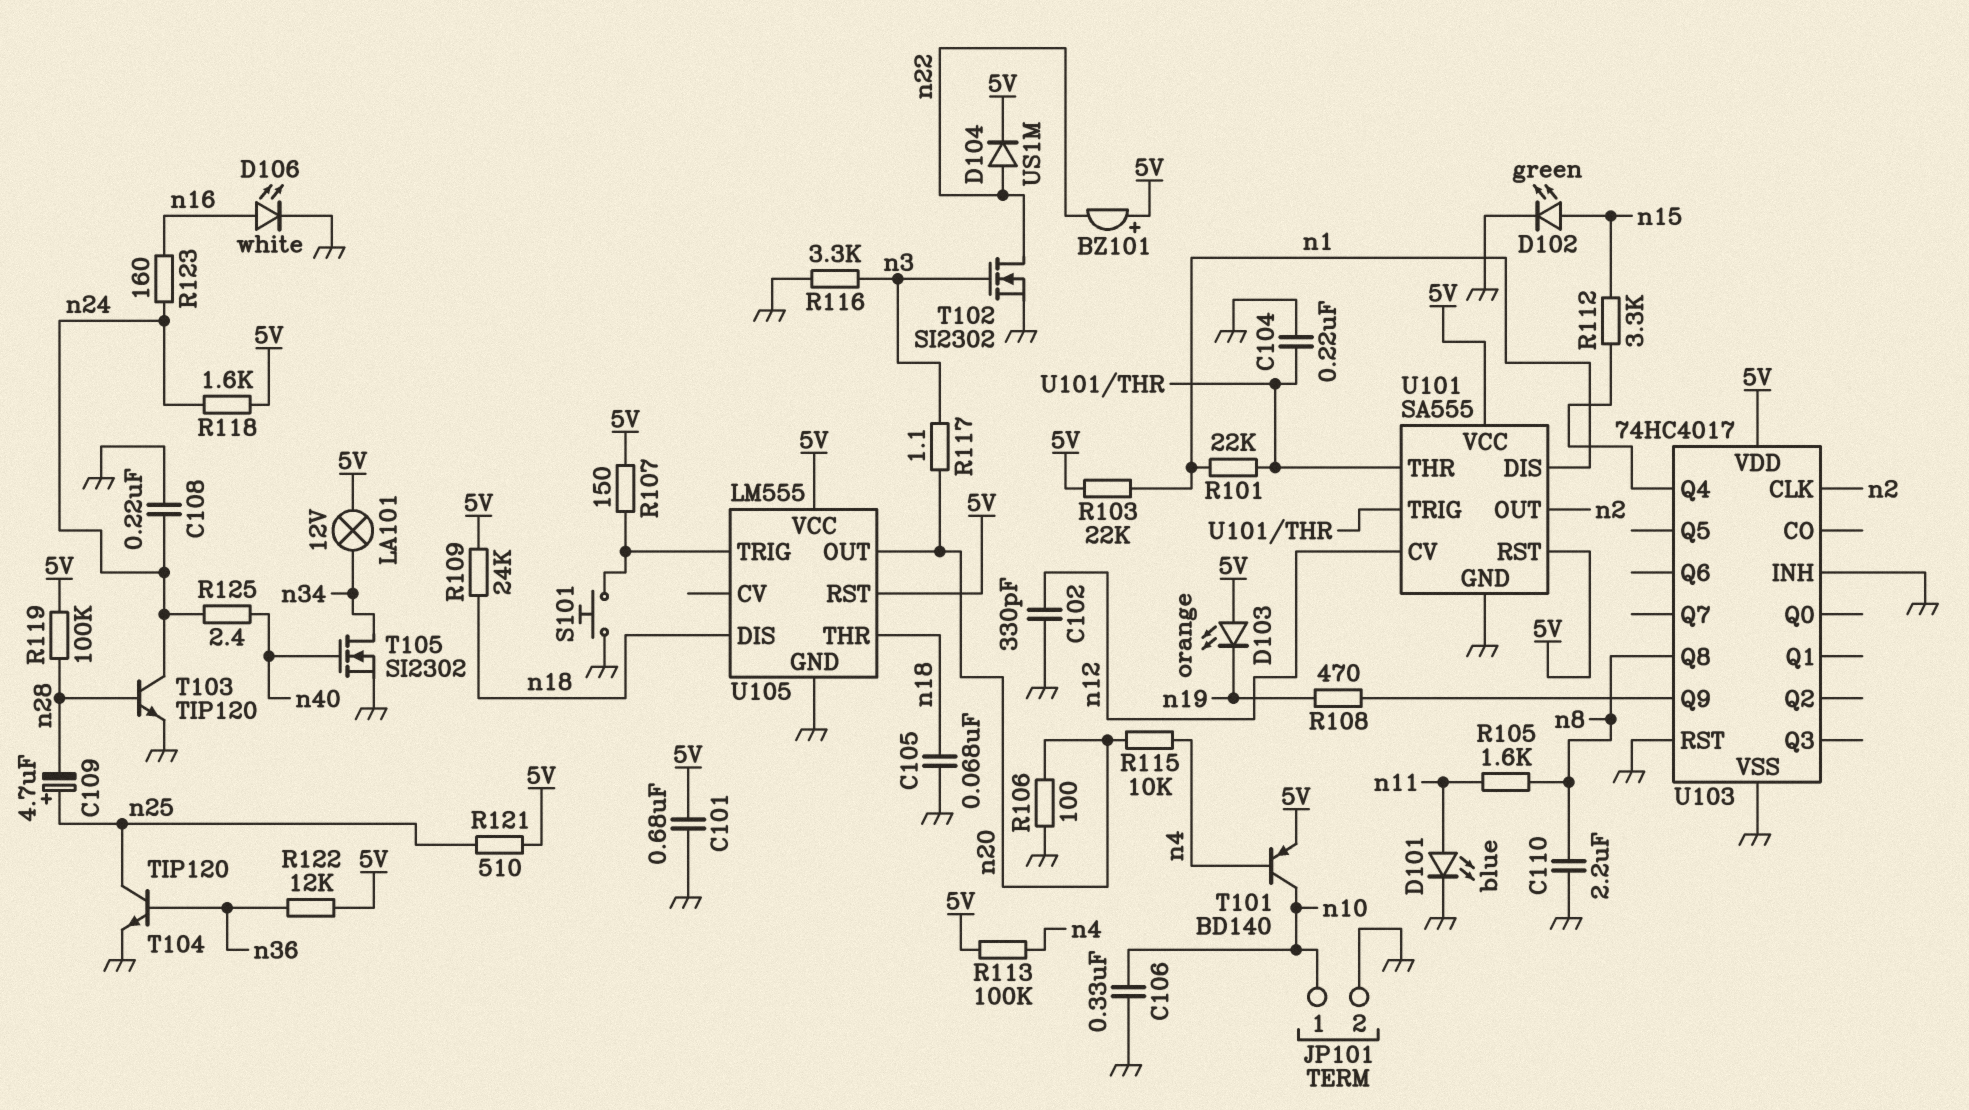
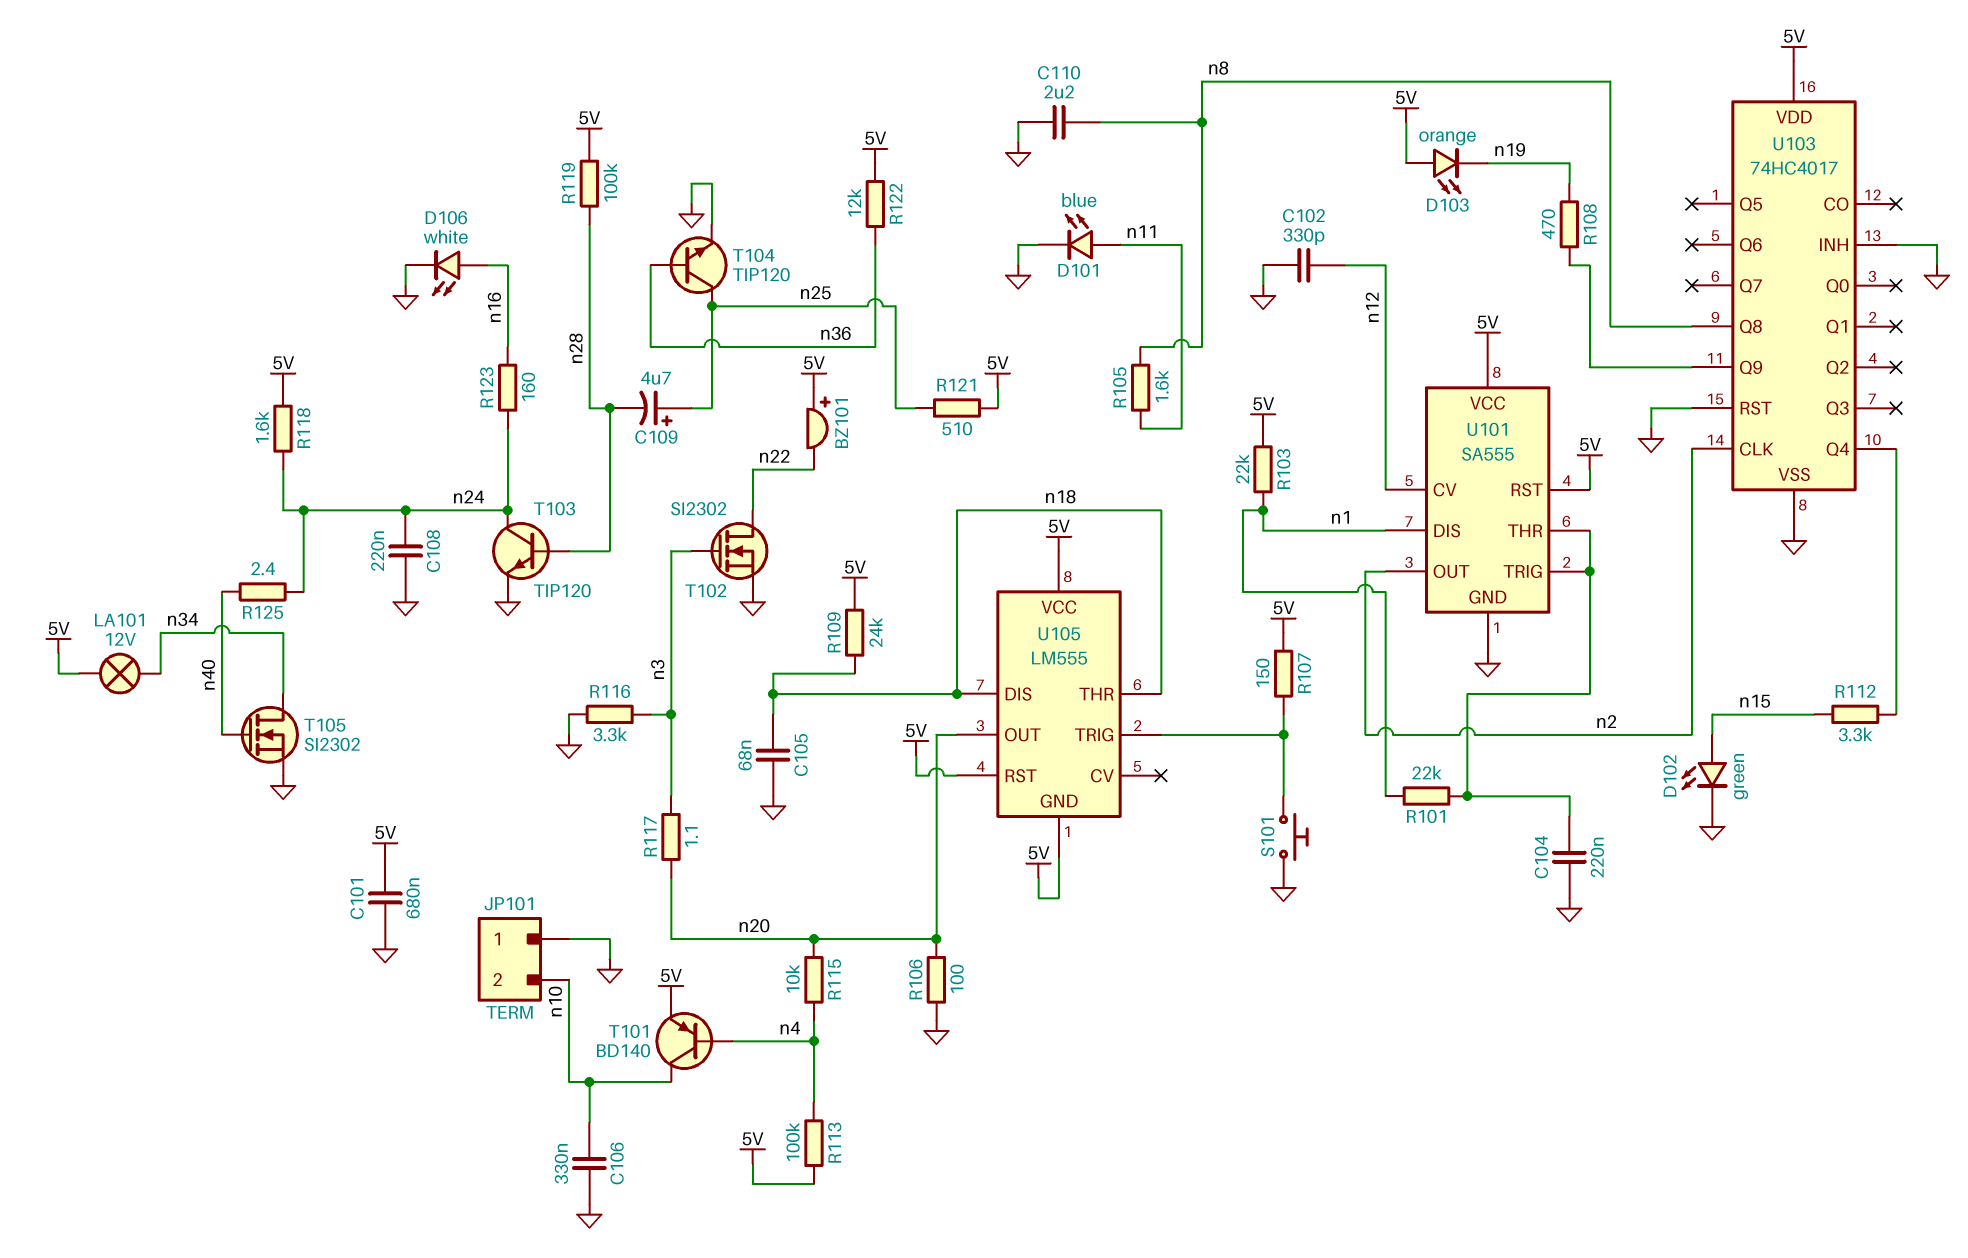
D104: diode US1M (A n22, K 5V) -> none
JP101 pin 1: n10 -> GND
JP101 pin 2: GND -> n10
U105 pin GND: GND -> 5V

